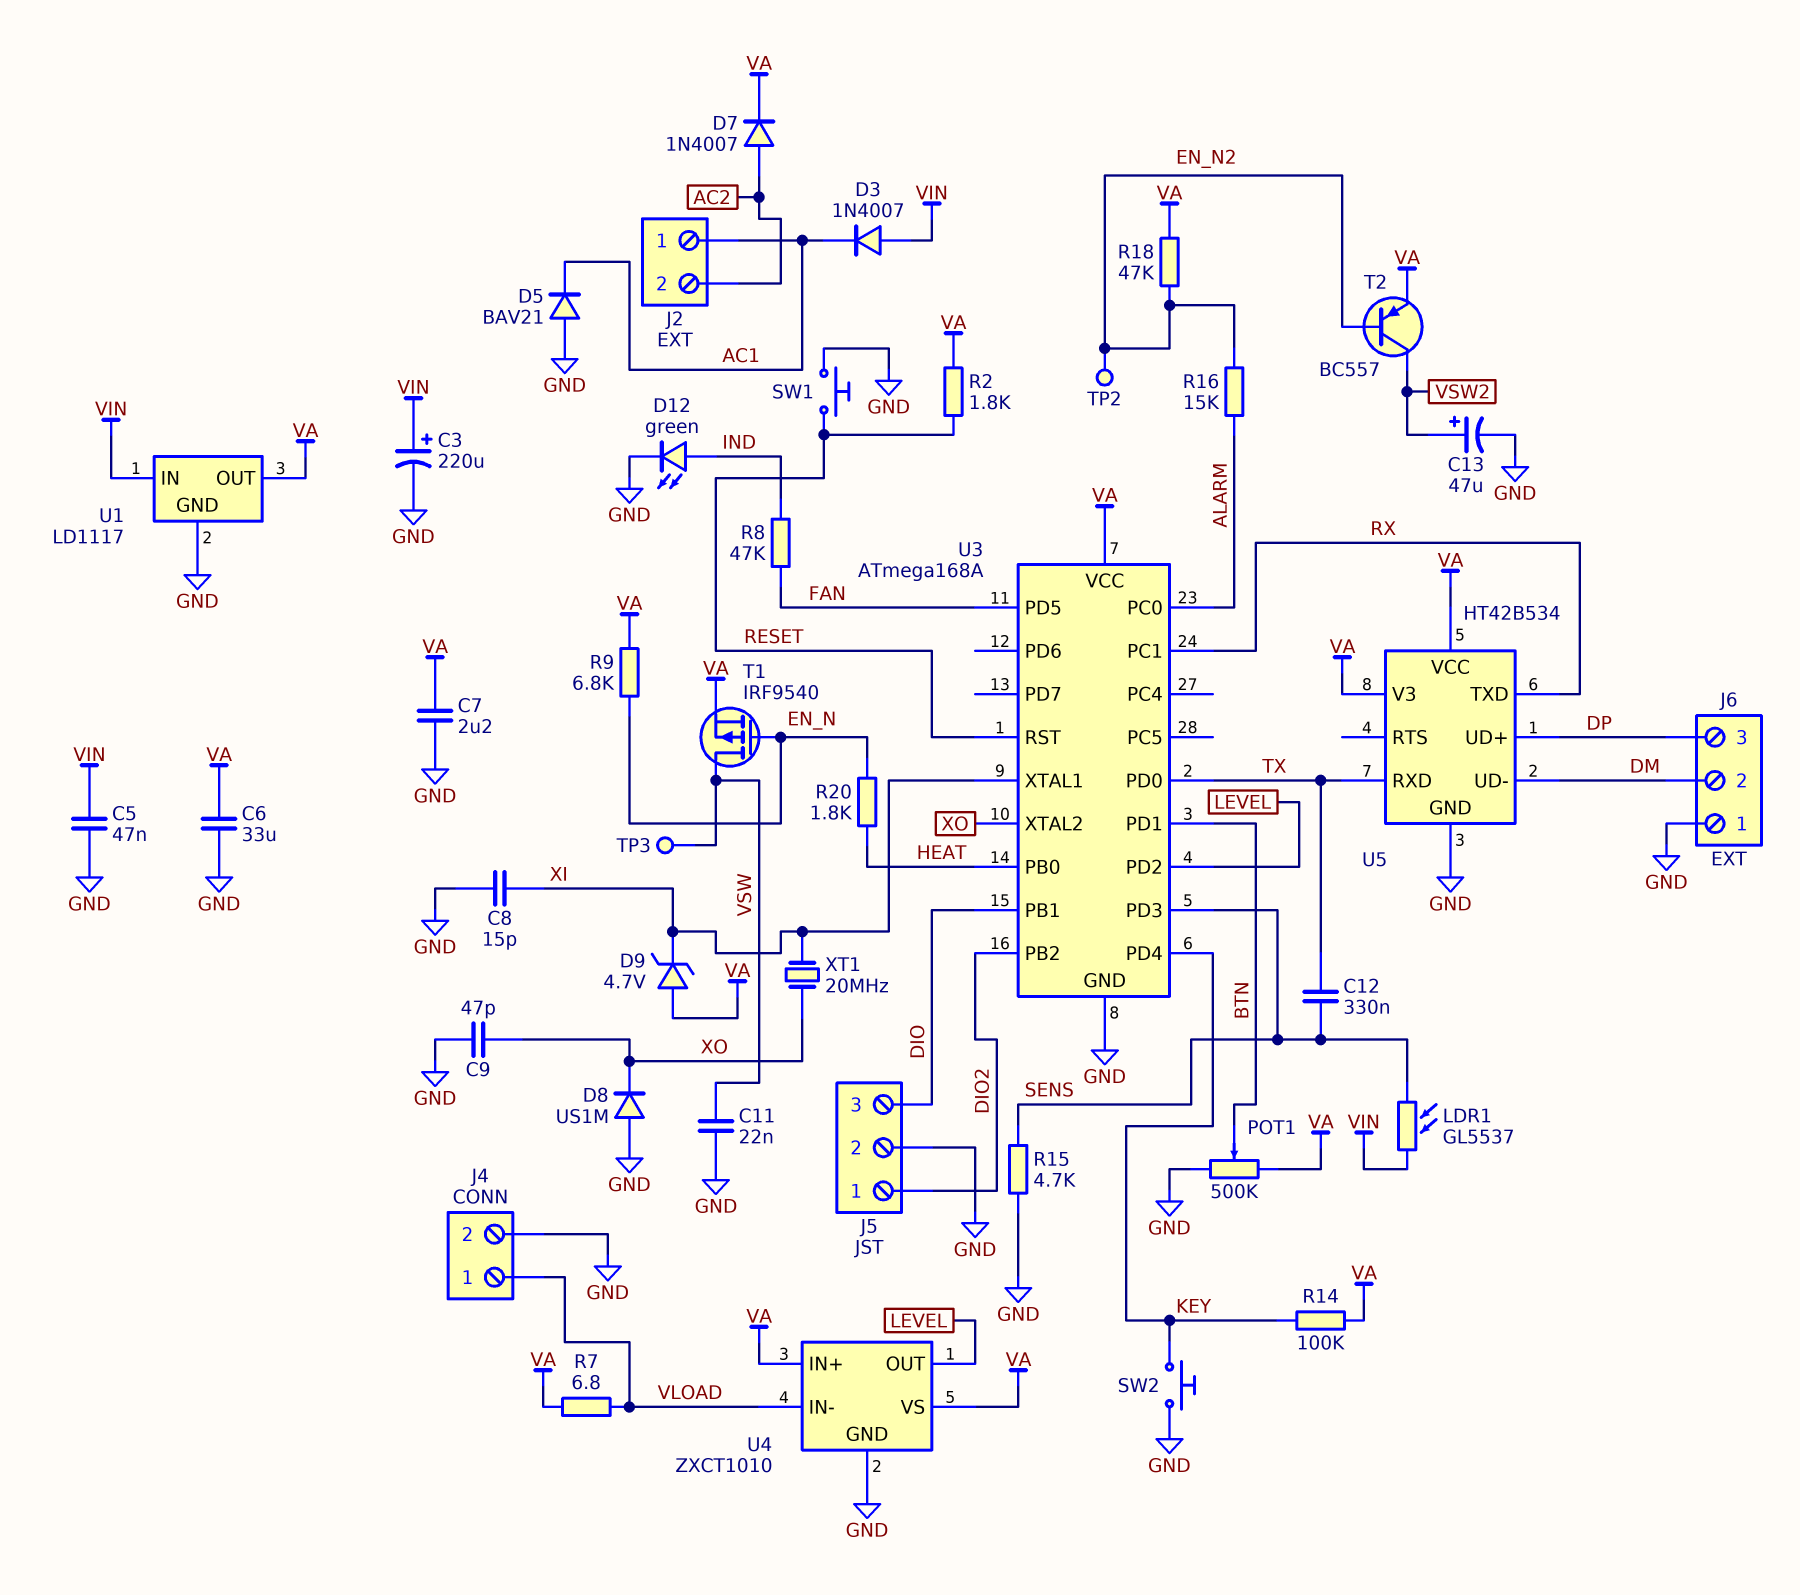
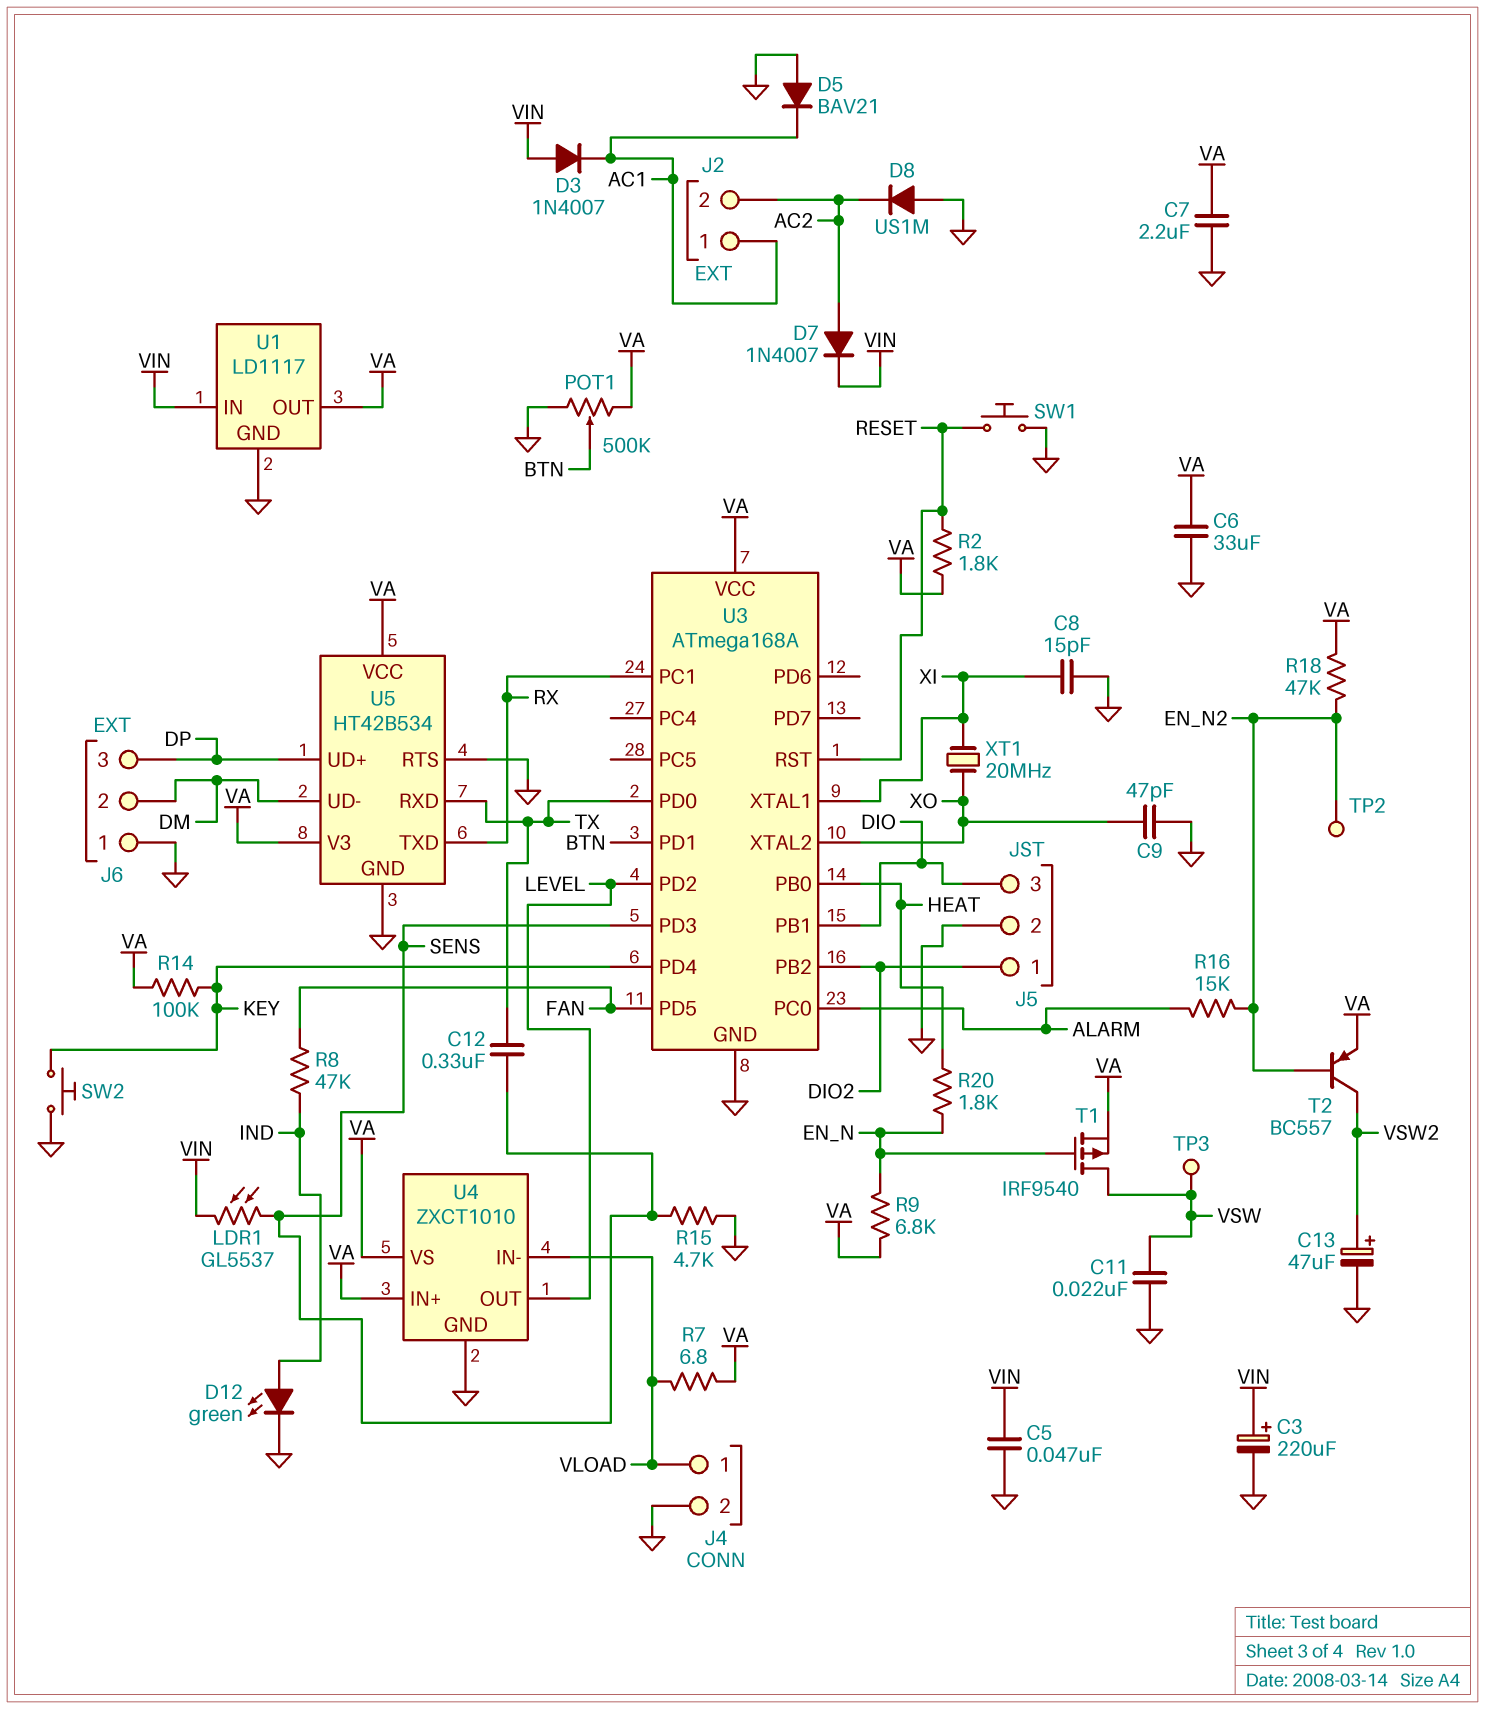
D7: diode 1N4007 (A AC2, K VA) -> diode 1N4007 (A AC2, K VIN)
D8: diode US1M (A GND, K XO) -> diode US1M (A GND, K AC2)
D9: zener 4.7V (A VA, K XI) -> none
U5 pin RTS: none -> GND

